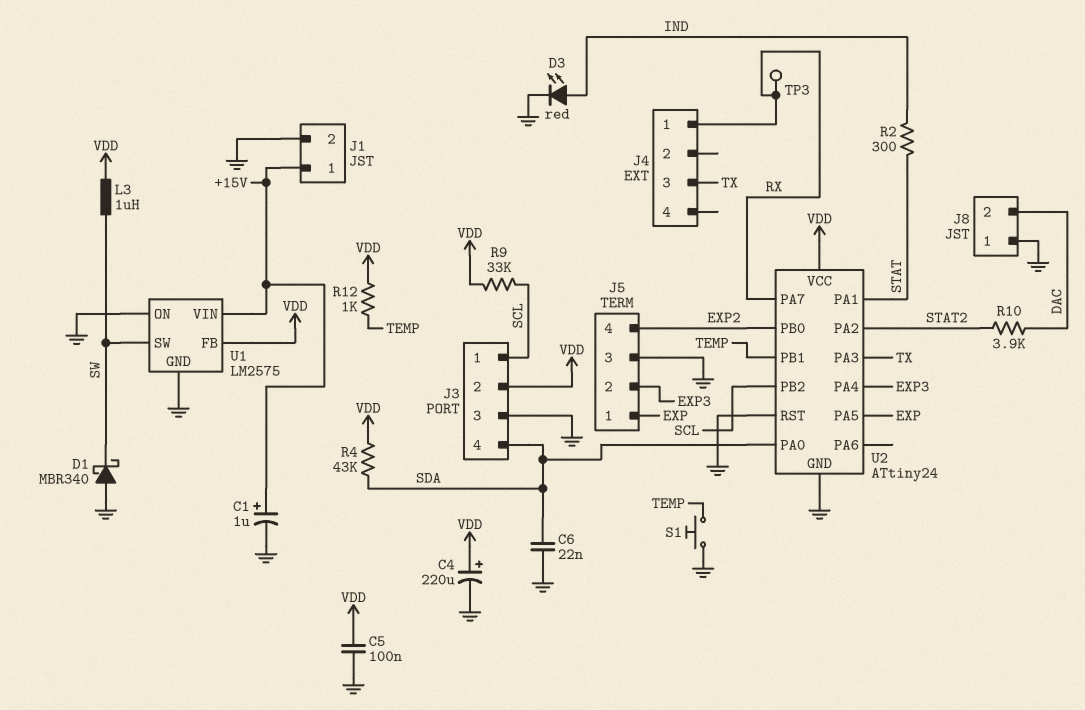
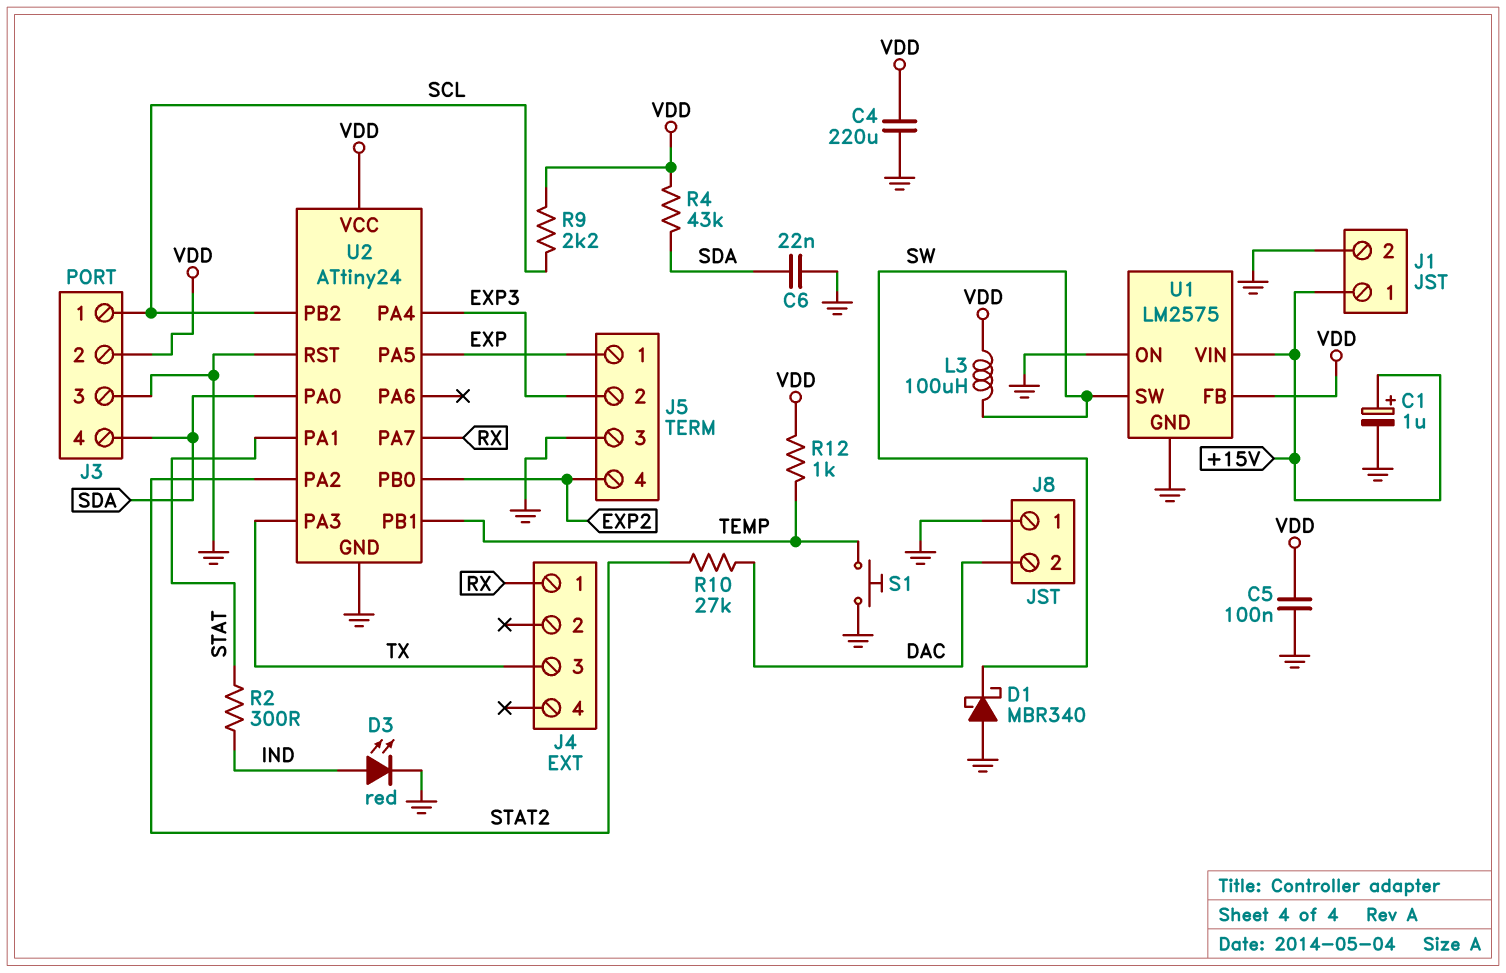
C4: 220uF (plus VDD, minus GND) -> 220uF (GND, VDD)
L3: 1uH (SW, VDD) -> 100uH (SW, VDD)
R9: 33k (SCL, VDD) -> 2.2k (SCL, VDD)
R10: 3.9k (DAC, STAT2) -> 27k (DAC, STAT2)
TP3: test point (RX) -> none

